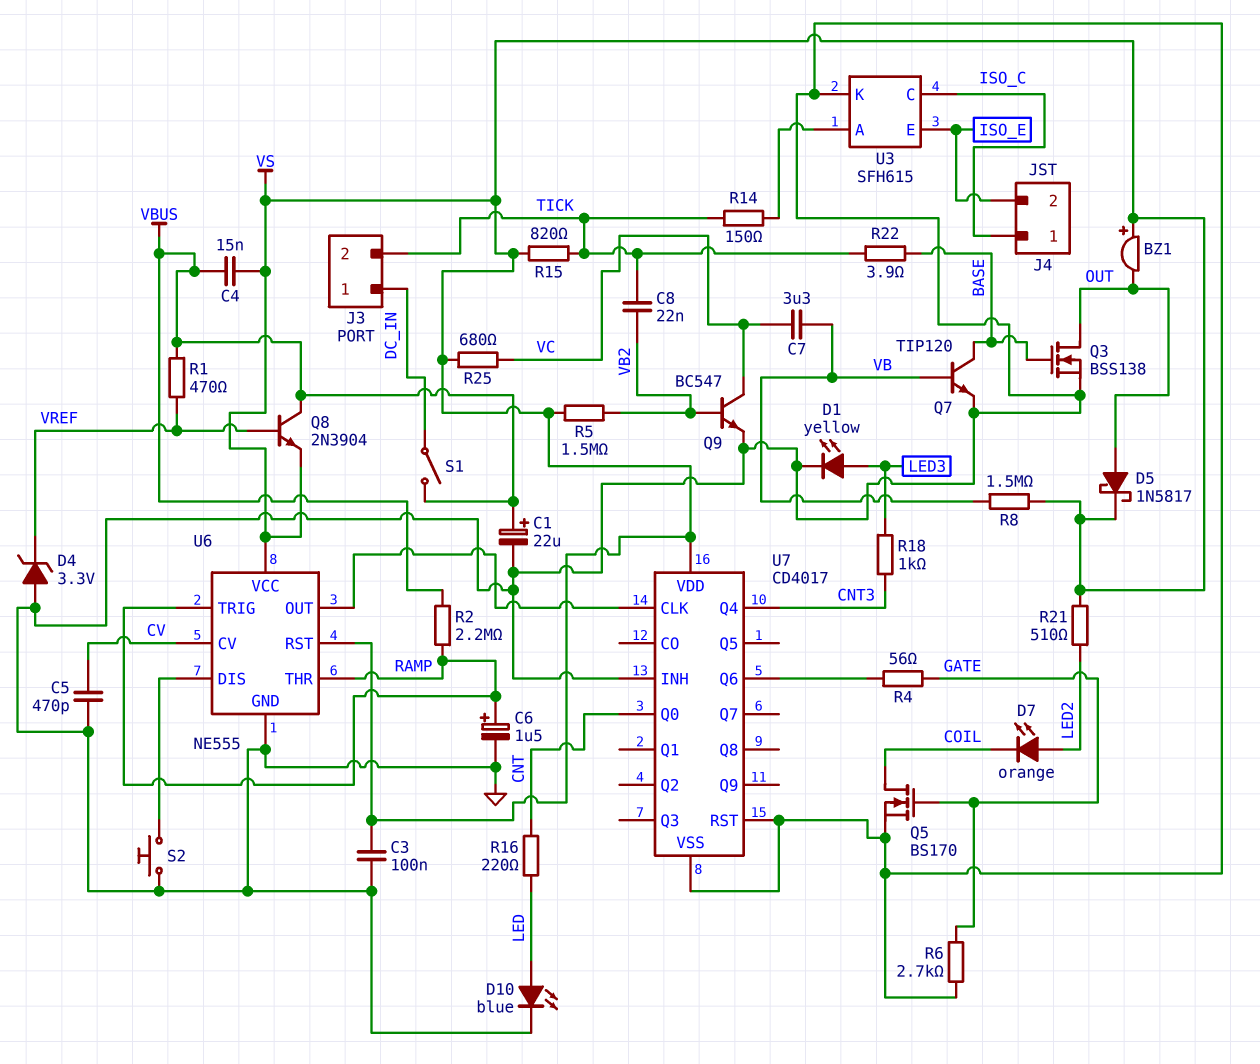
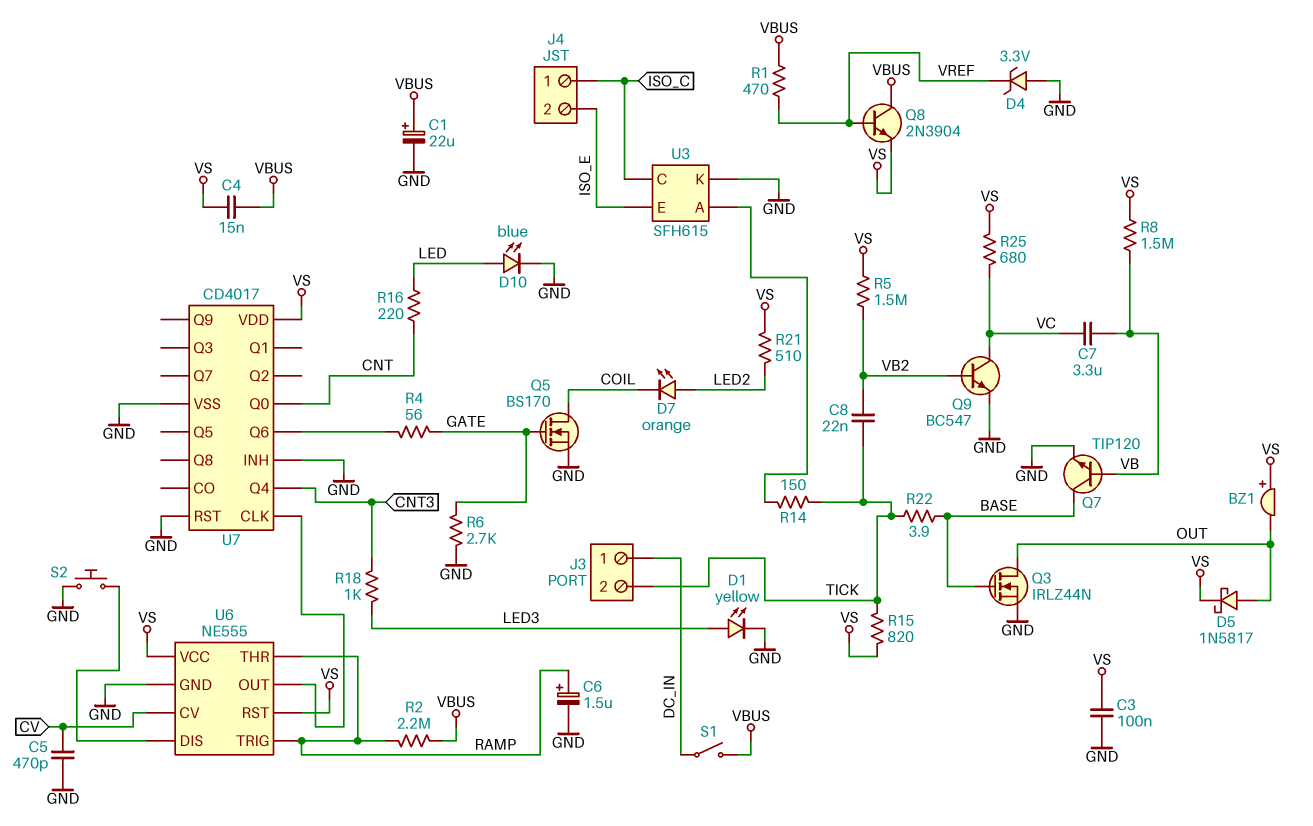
Q3: NMOS BSS138 (G BASE, D OUT, S GND) -> NMOS IRLZ44N (G BASE, D OUT, S GND)

